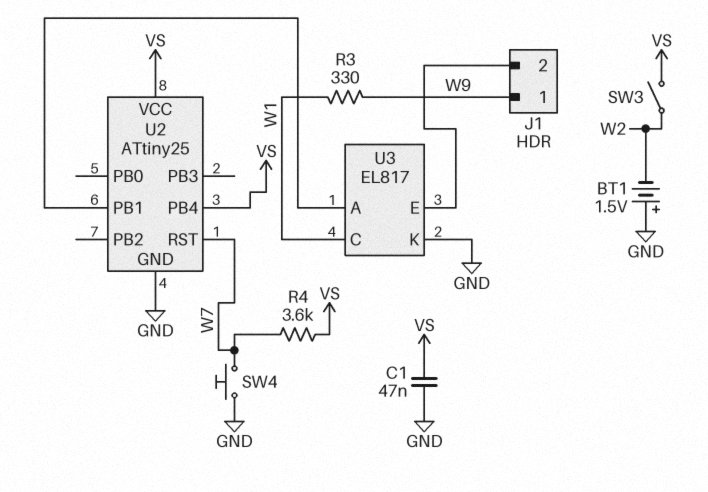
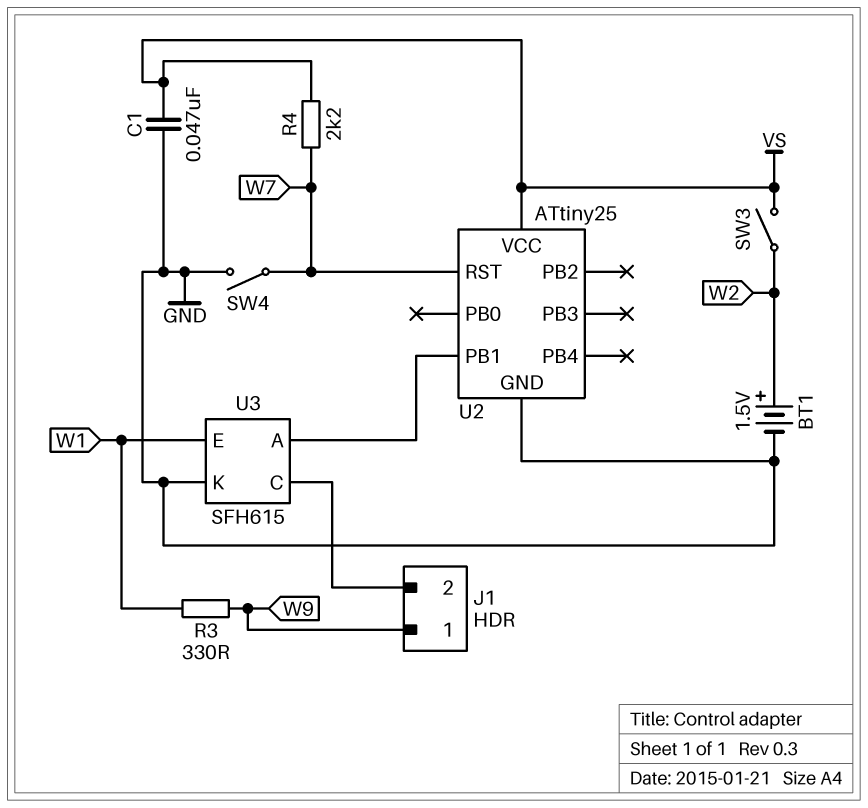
BT1: 1.5V (plus GND, minus W2) -> 1.5V (plus W2, minus GND)
R4: 3.6k (VS, W7) -> 2.2k (VS, W7)
SW4: button (GND, W7) -> switch (GND, W7)
U2 pin PB4: VS -> none
U3: EL817 -> SFH615
U3 pin C: W1 -> J1/2
U3 pin E: J1/2 -> W1

